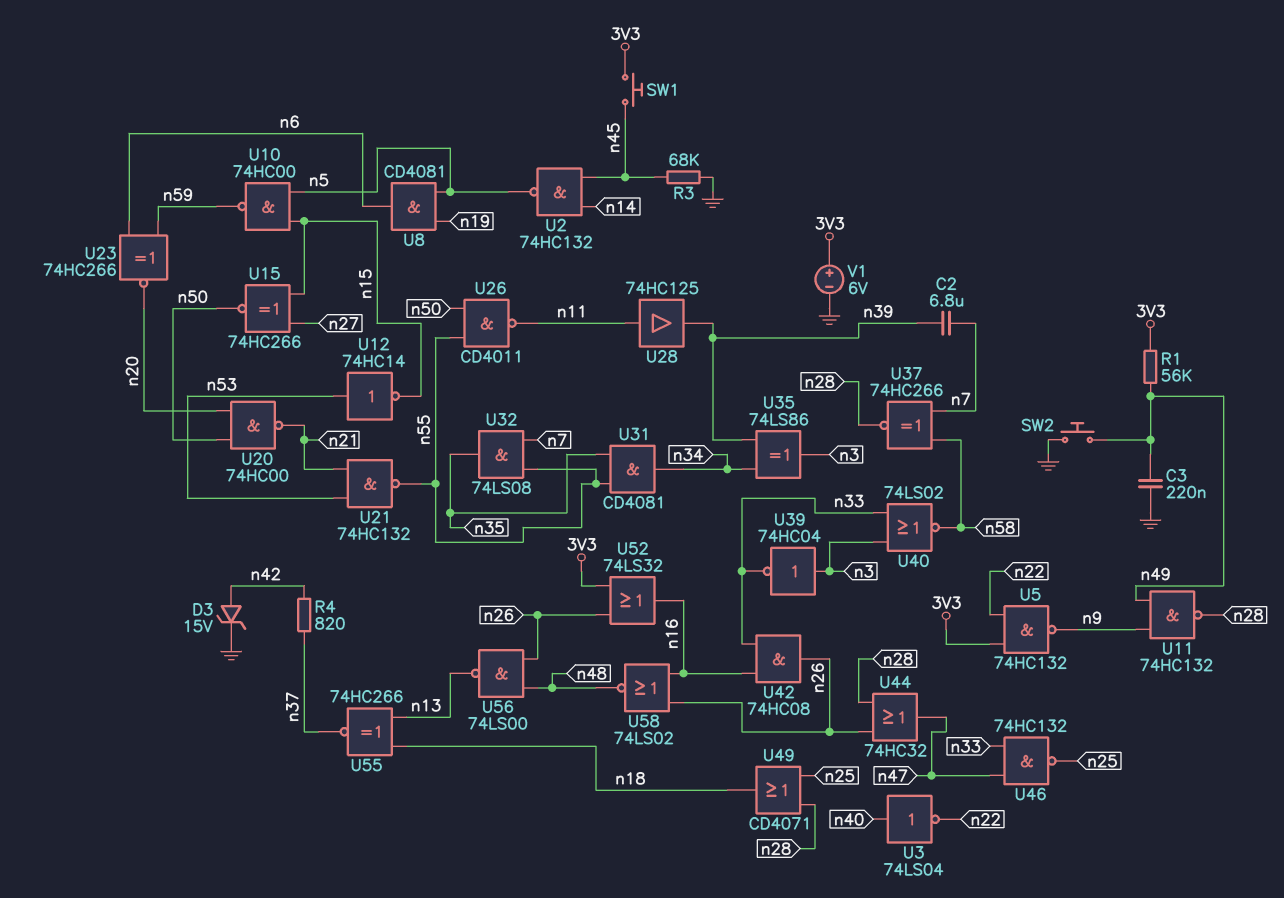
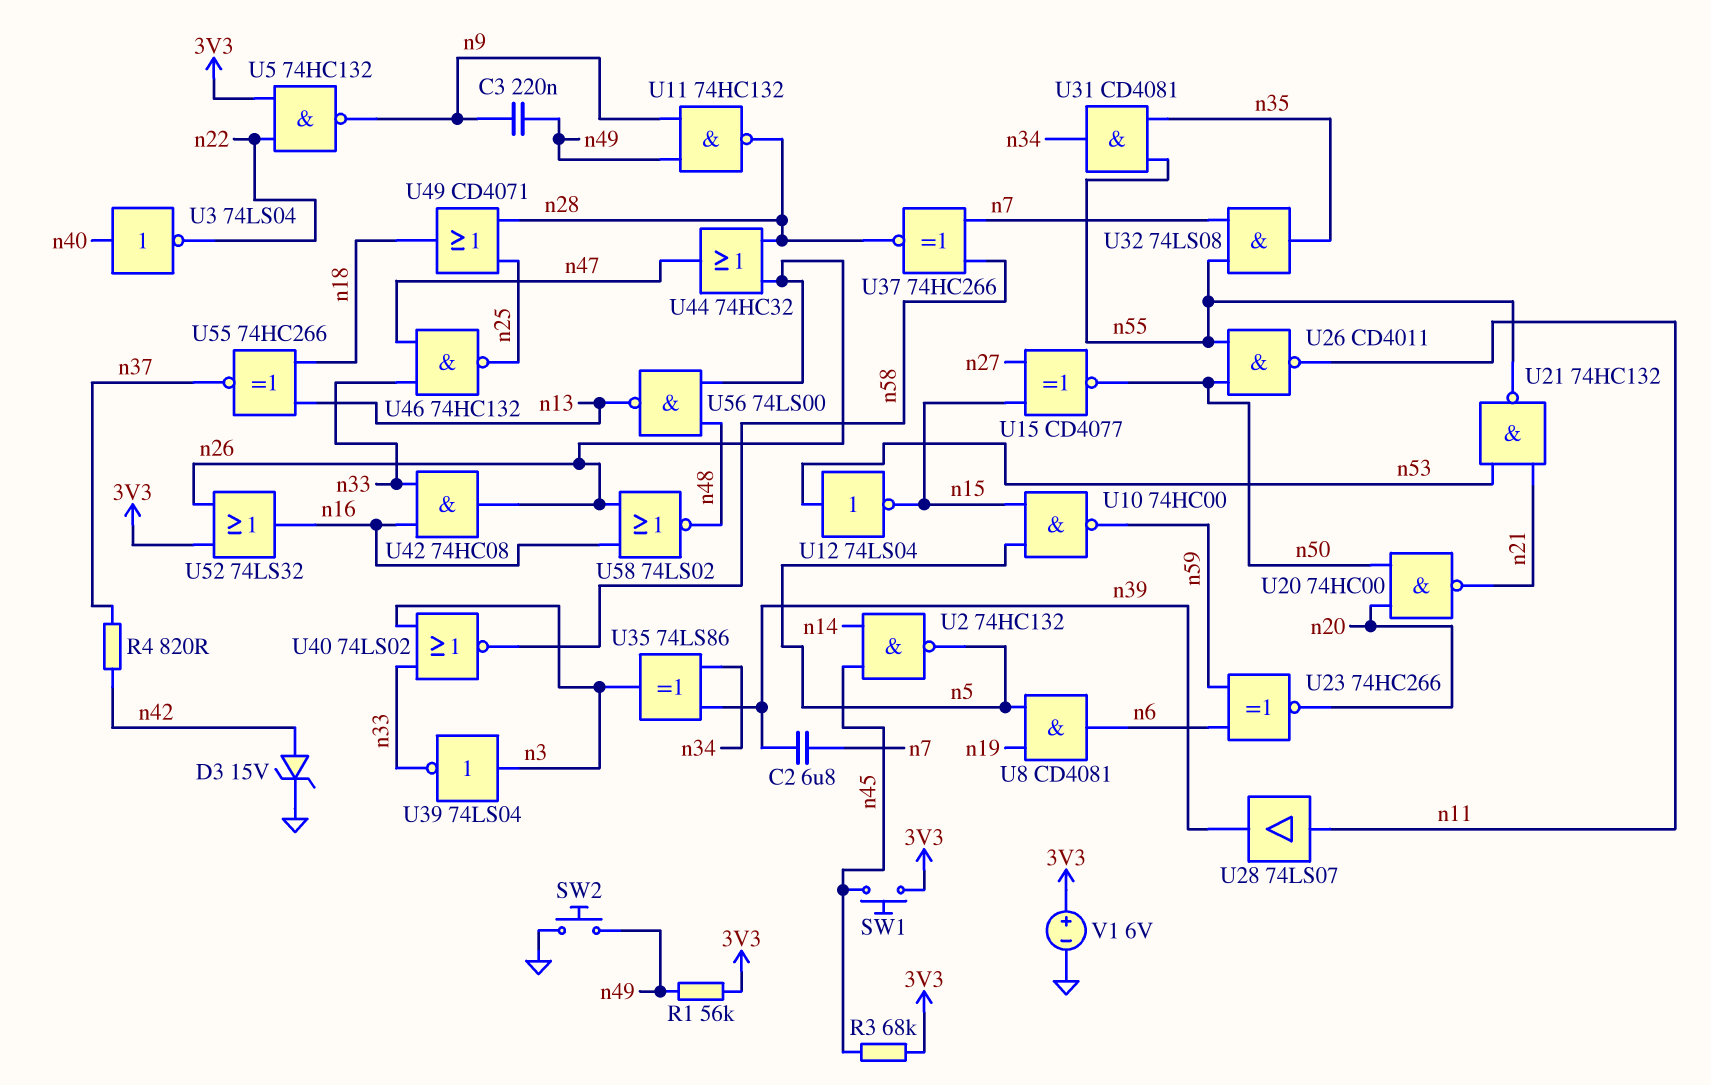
C3: 220nF (GND, n49) -> 220nF (n9, n49)
R3: 68k (GND, n45) -> 68k (3V3, n45)
U12: NOT 74HC14 (in n53, out n15) -> NOT 74LS04 (in n53, out n15)
U15: XNOR 74HC266 (in n15, in n27, out n50) -> XNOR CD4077 (in n15, in n27, out n50)
U28: buffer 74HC125 (in n11, out n39) -> buffer 74LS07 (in n11, out n39)
U39: NOT 74HC04 (in n3, out n33) -> NOT 74LS04 (in n3, out n33)

